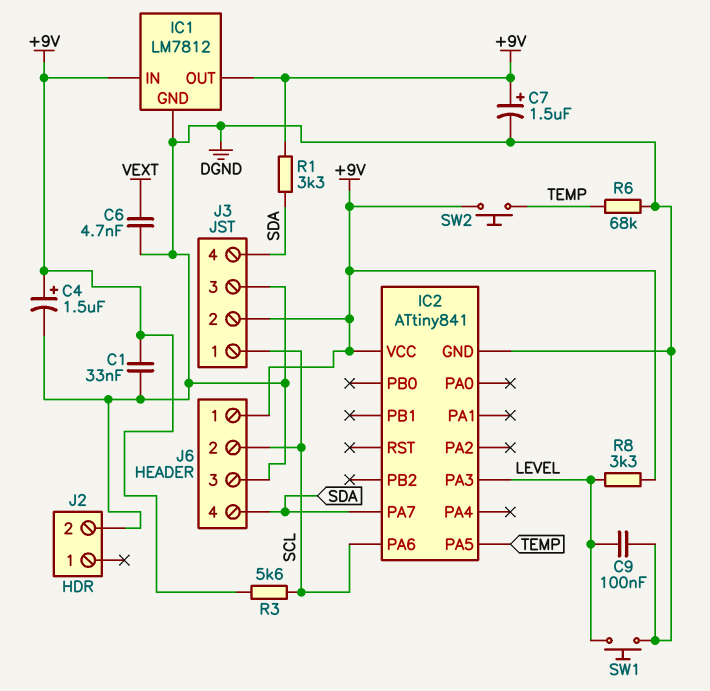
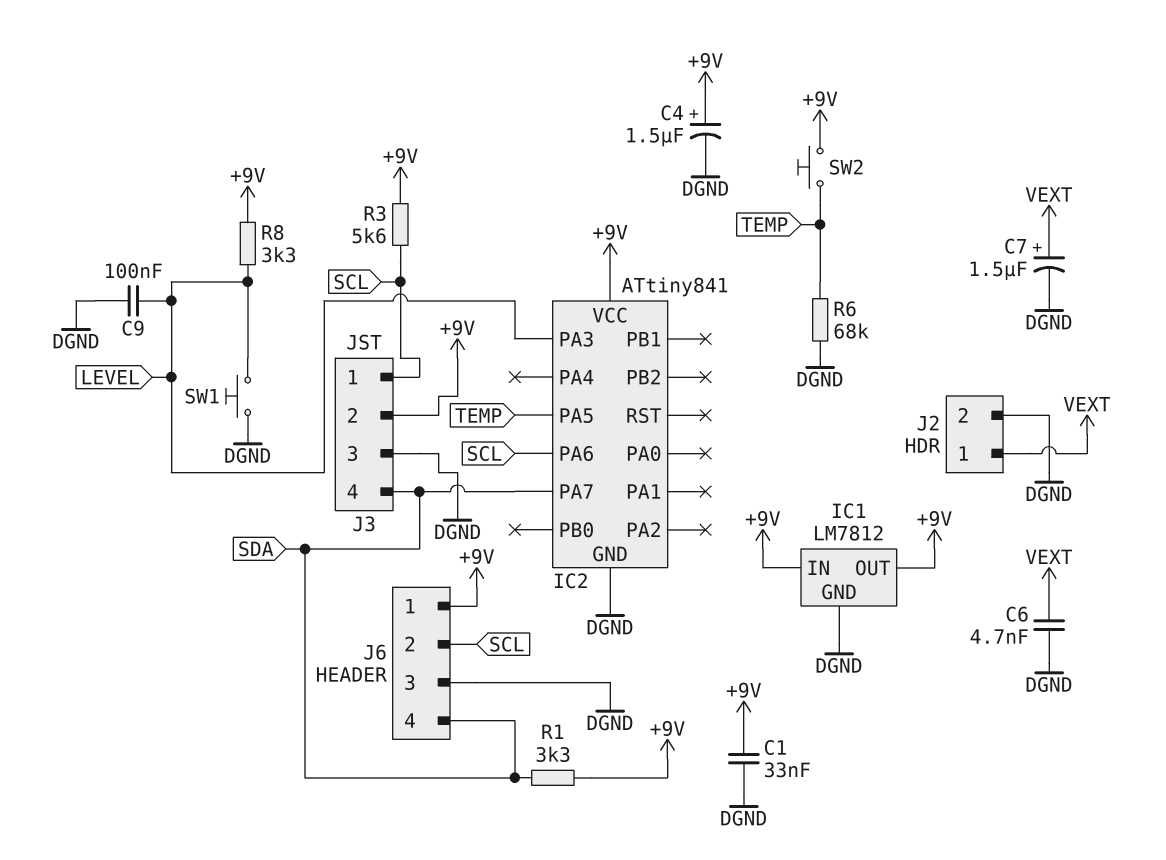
C7: 1.5uF (plus +9V, minus DGND) -> 1.5uF (plus VEXT, minus DGND)
J2 pin 1: none -> VEXT

